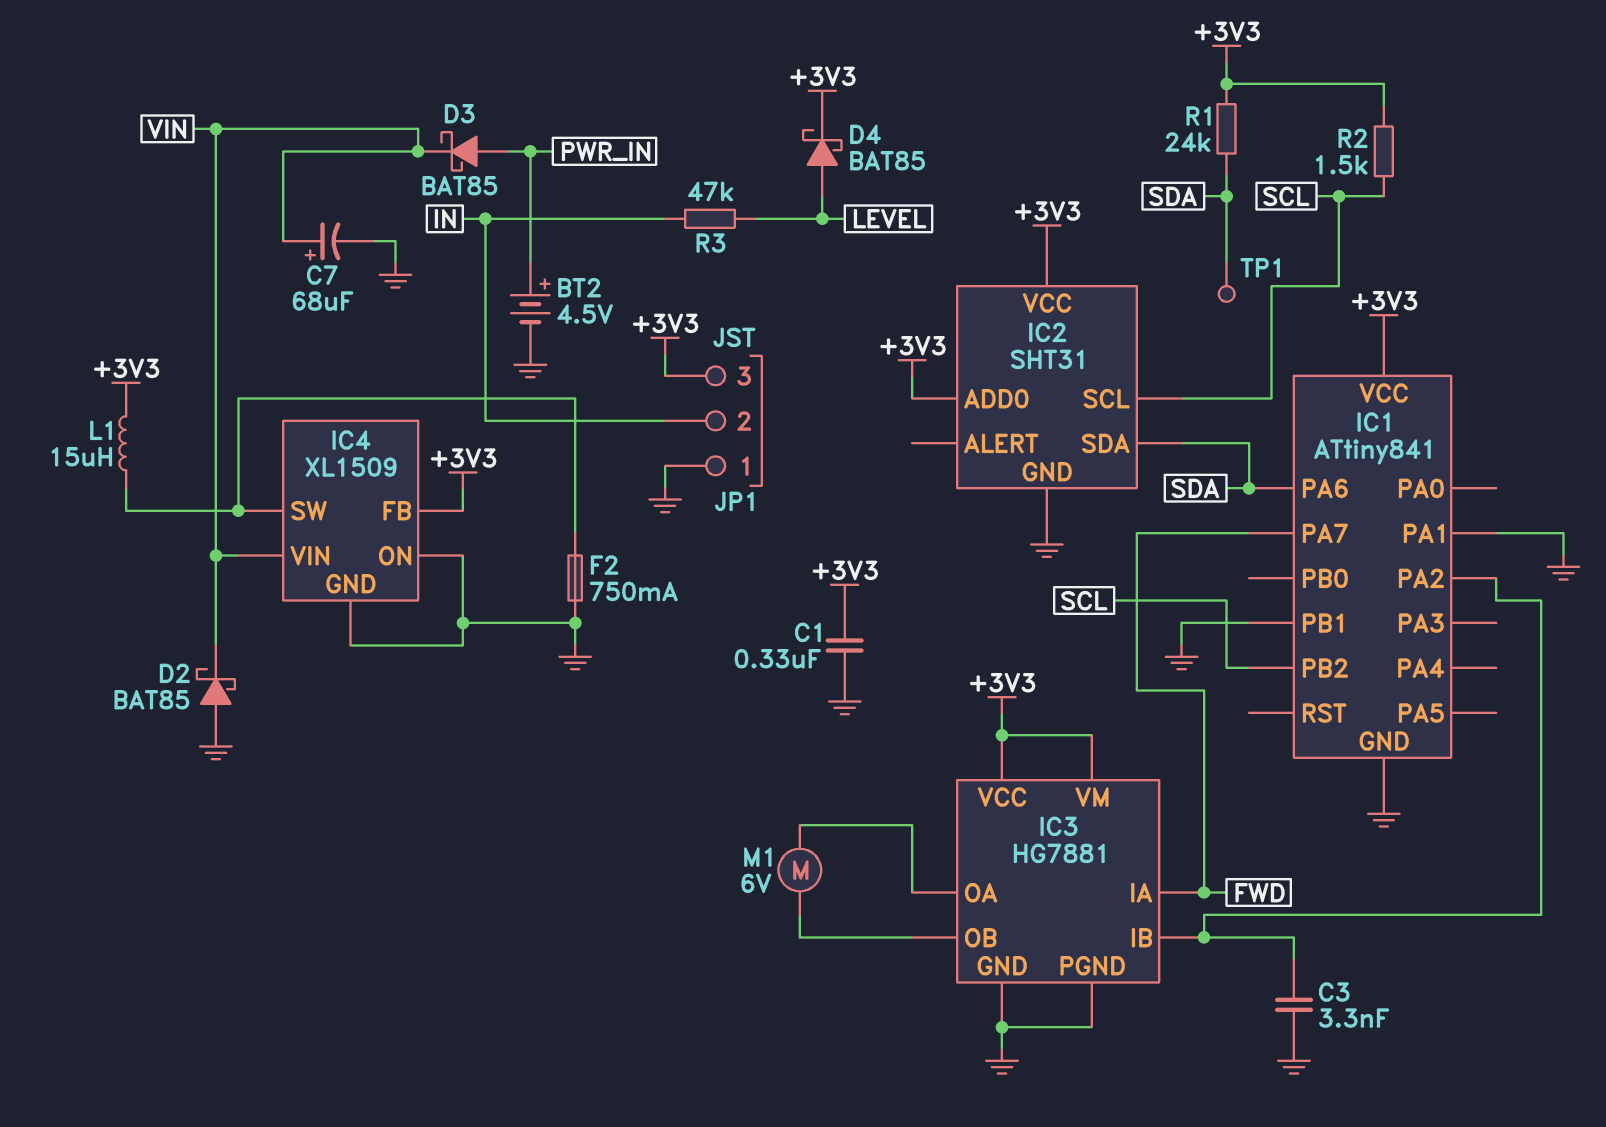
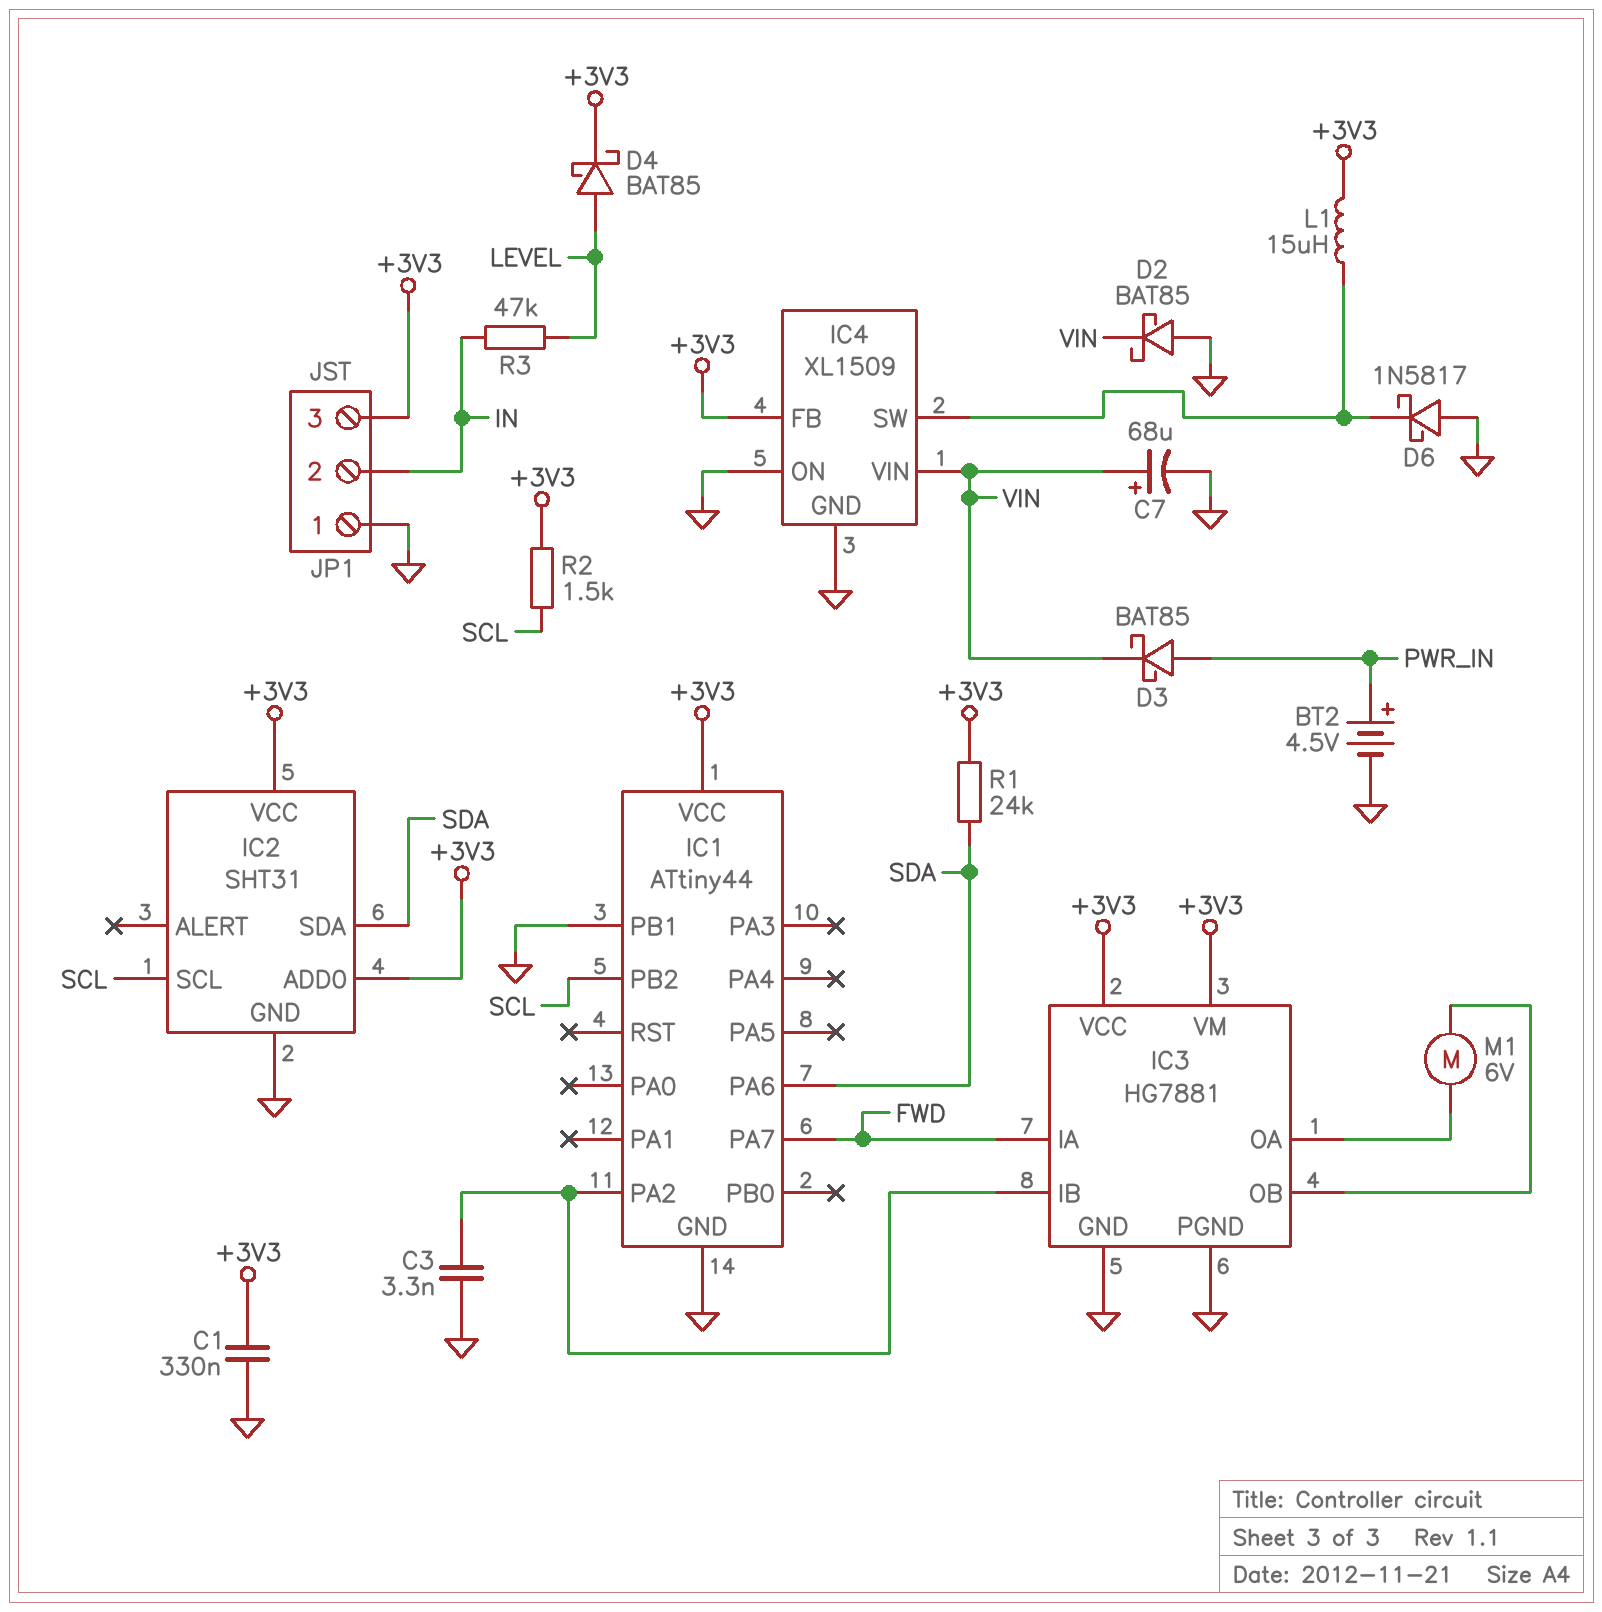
D6: none -> schottky 1N5817 (A GND, K IC4/SW)
F2: 750mA (GND, IC4/SW) -> none
IC1: ATtiny841 -> ATtiny44
IC1 pin PA1: GND -> none
TP1: test point (SDA) -> none

